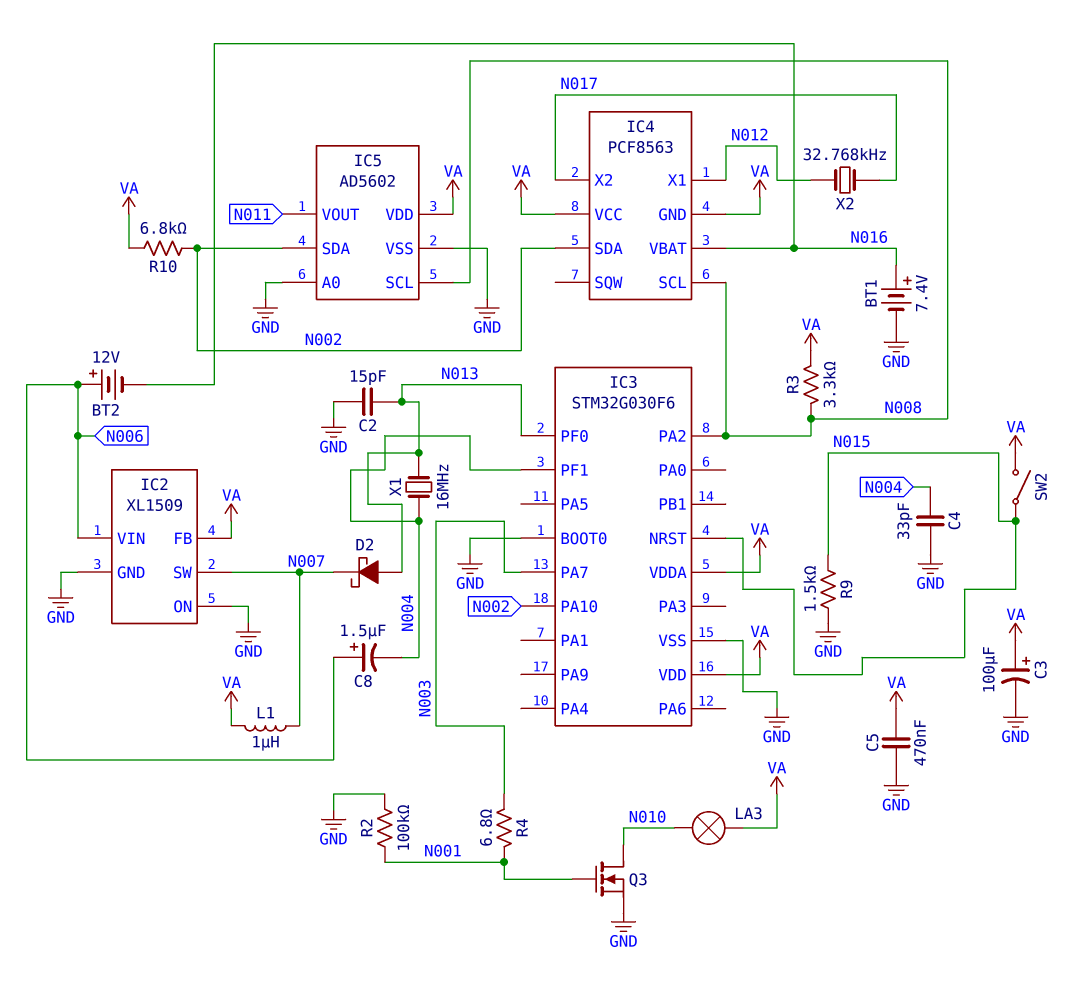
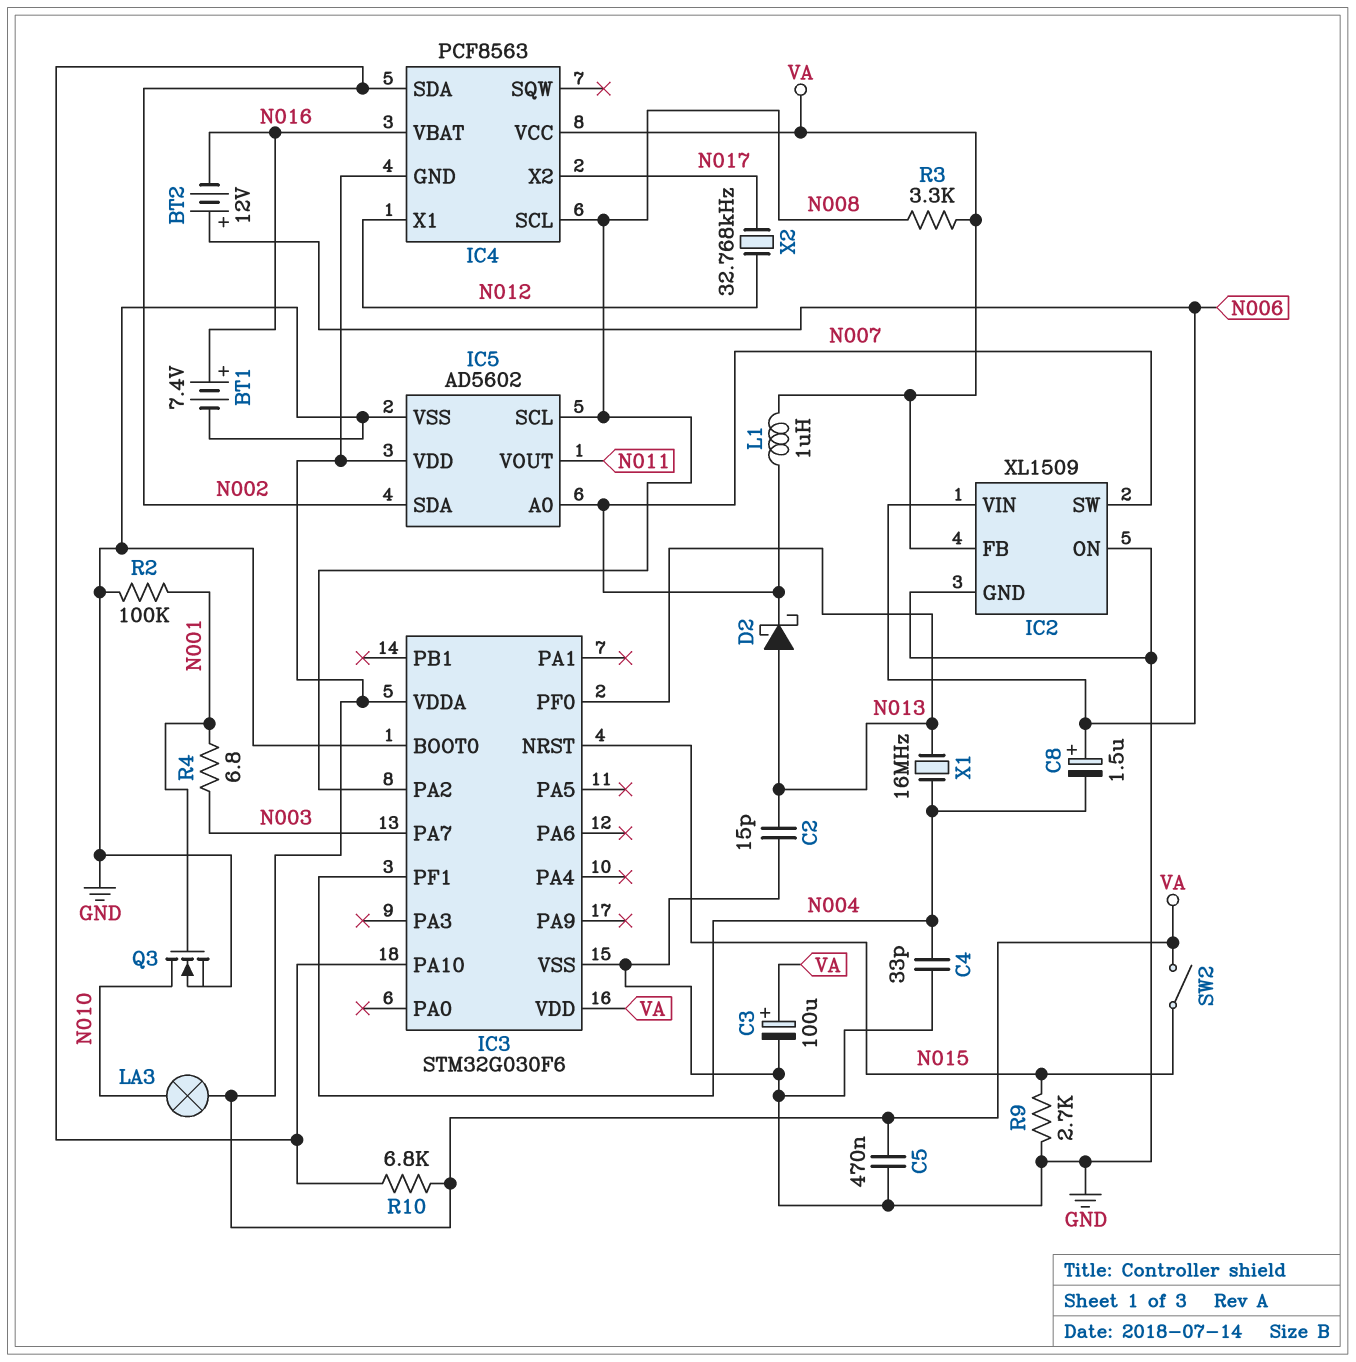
IC5 pin A0: GND -> N007
R9: 1.5k (GND, N015) -> 2.7k (GND, N015)

